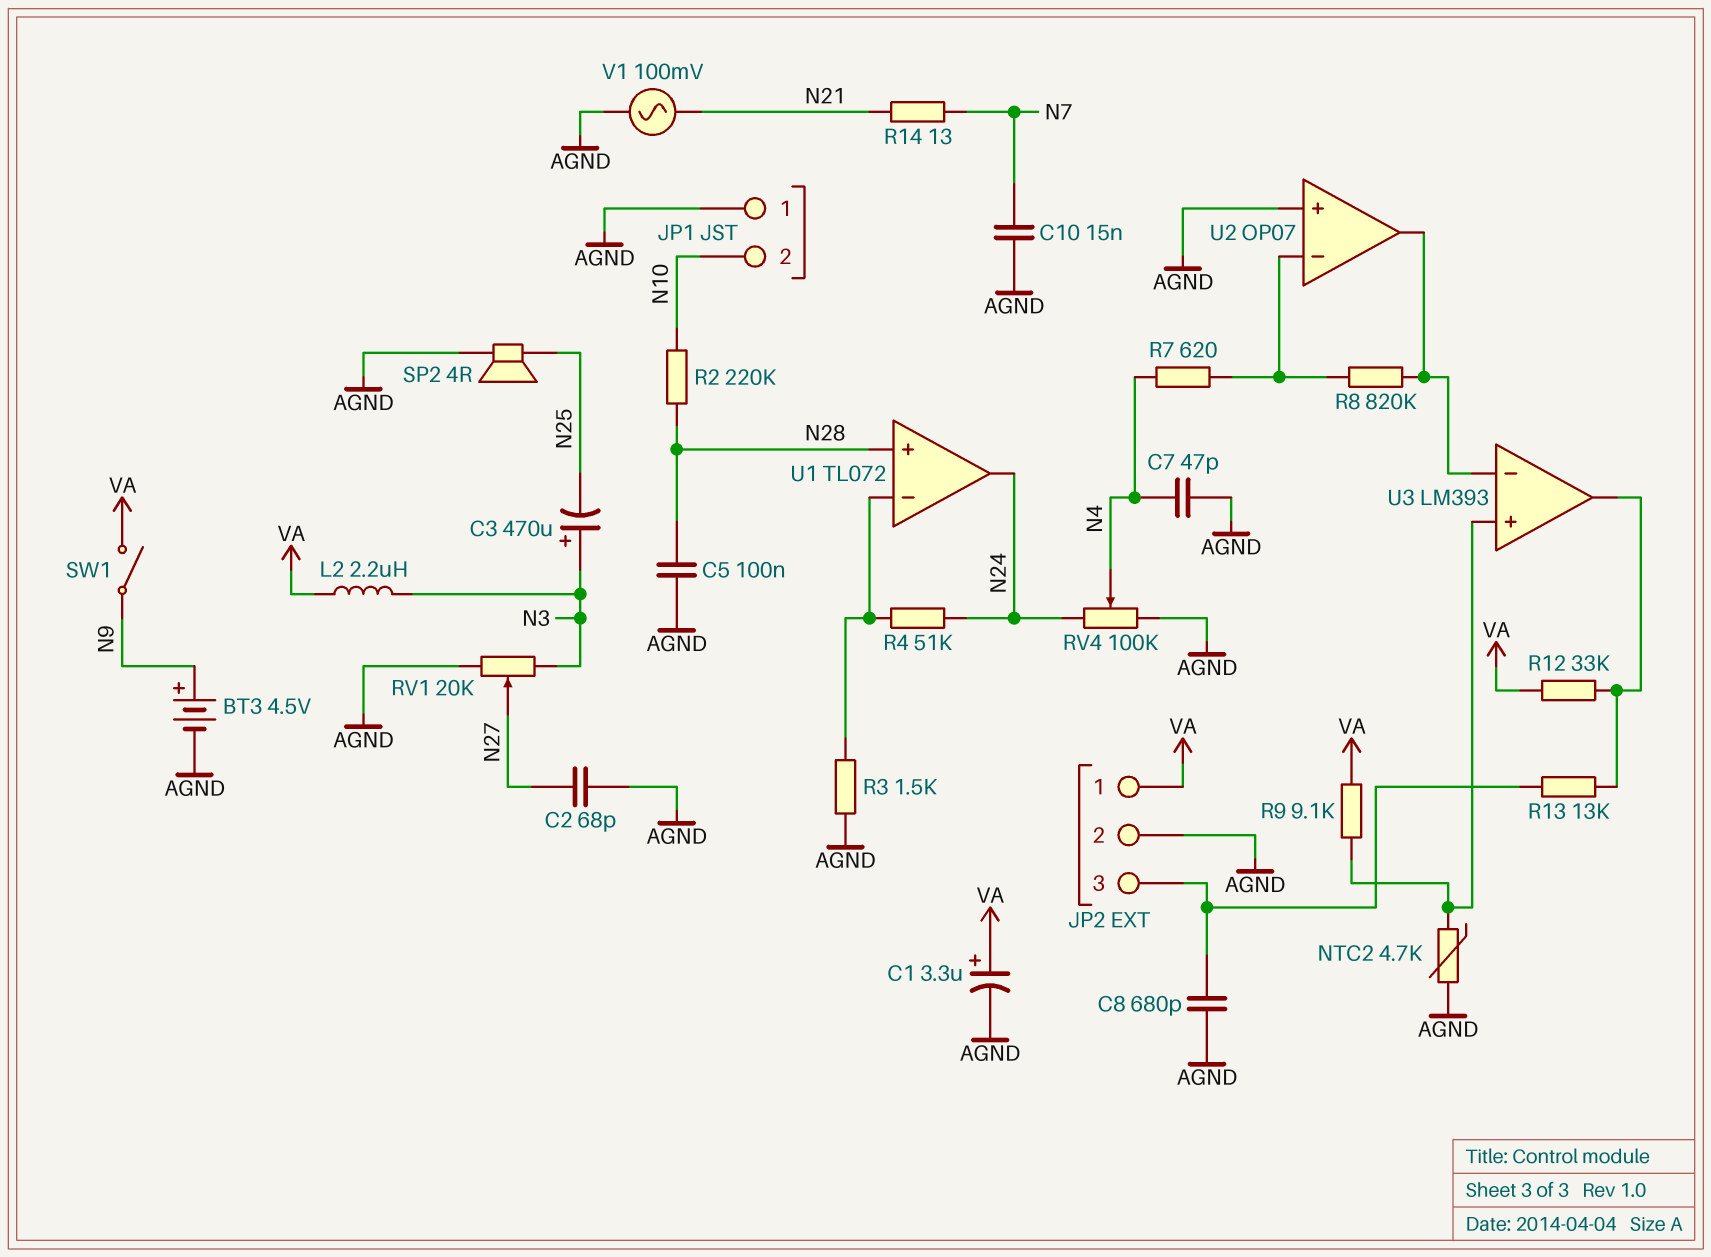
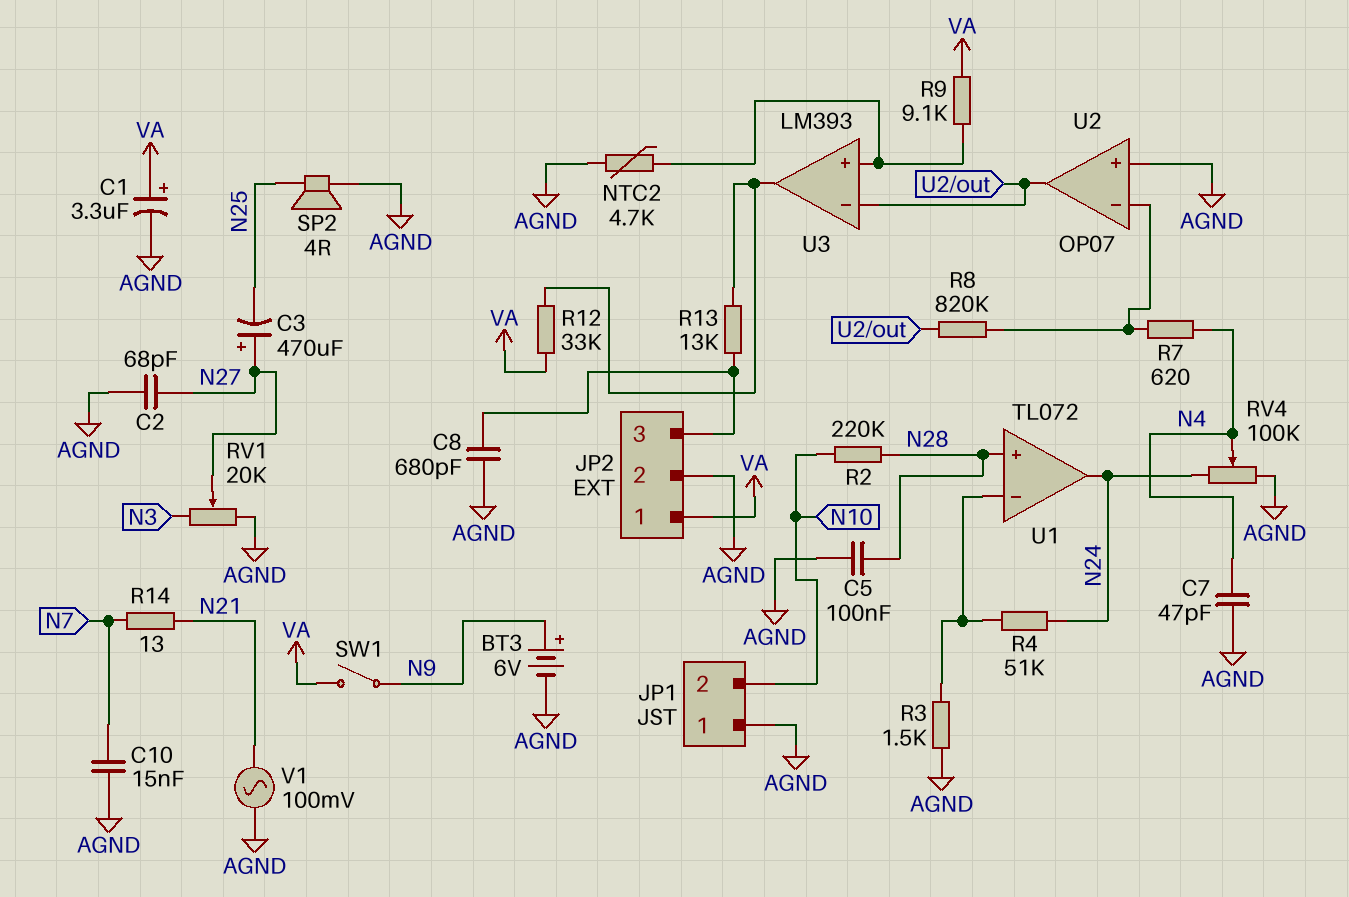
BT3: 4.5V (plus N9, minus AGND) -> 6V (plus N9, minus AGND)
C3: 470uF (plus N3, minus N25) -> 470uF (plus N27, minus N25)
L2: 2.2uH (N3, VA) -> none

